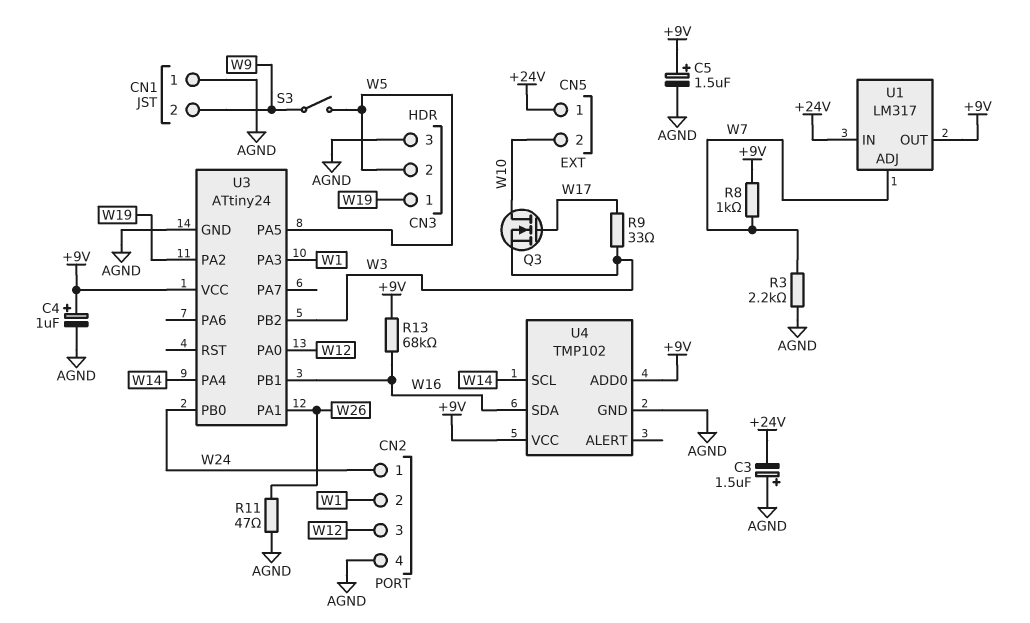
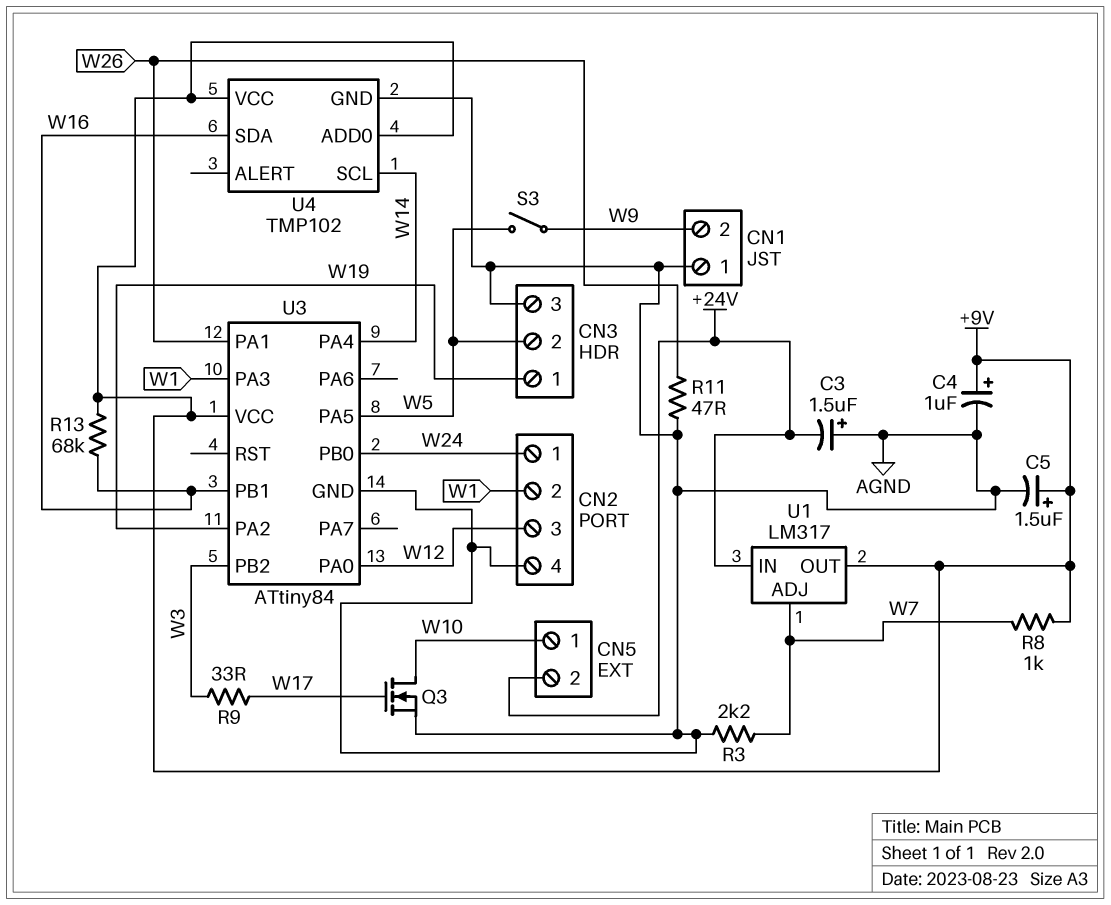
CN5 pin 1: +24V -> W10
CN5 pin 2: W10 -> +24V
Q3: NMOS (G W17, D W10, S W3) -> NMOS (G W17, D W10, S AGND)
U3: ATtiny24 -> ATtiny84

